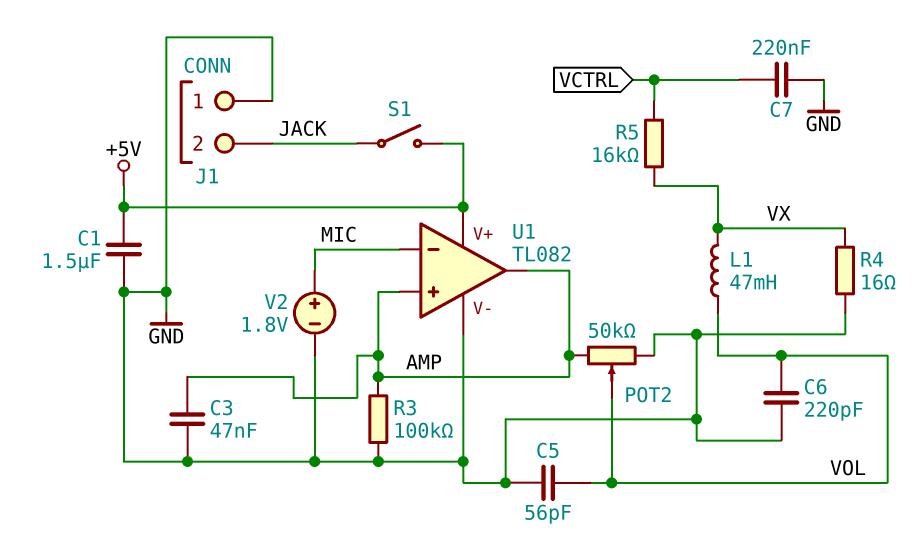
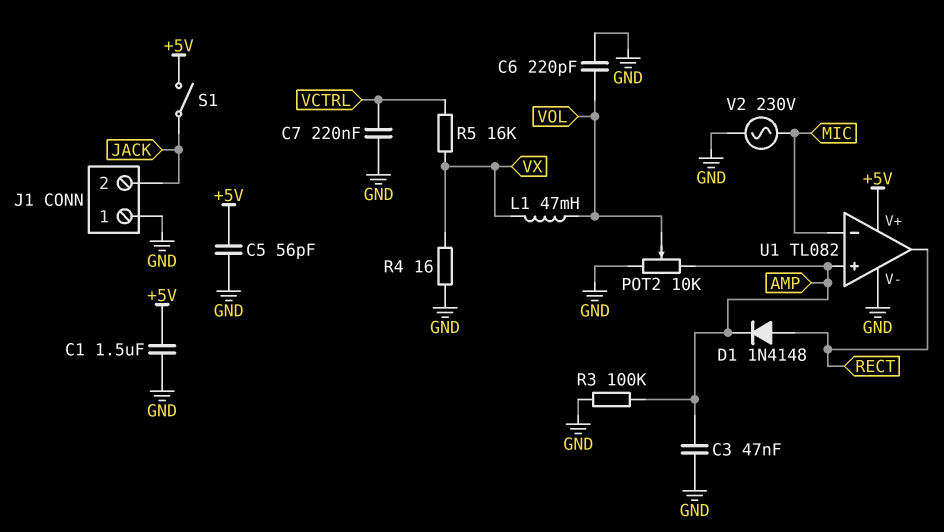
C5: 56pF (GND, VOL) -> 56pF (+5V, GND)
D1: none -> diode 1N4148 (A RECT, K AMP)
POT2: 50k (AMP, GND, wiper VOL) -> 10k (AMP, GND, wiper VOL)
U1 pin out: AMP -> RECT
V2: 1.8V (plus MIC, minus GND) -> AC 230V (GND, MIC)

